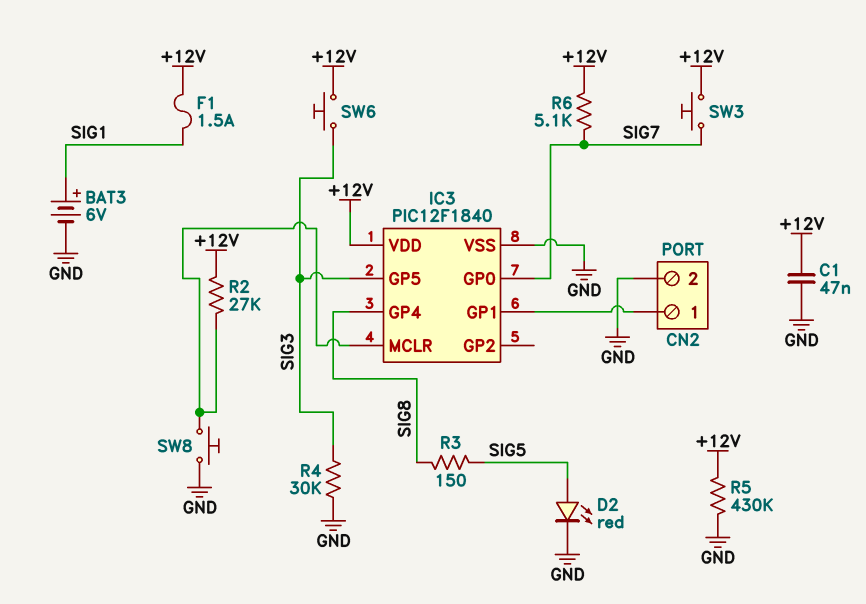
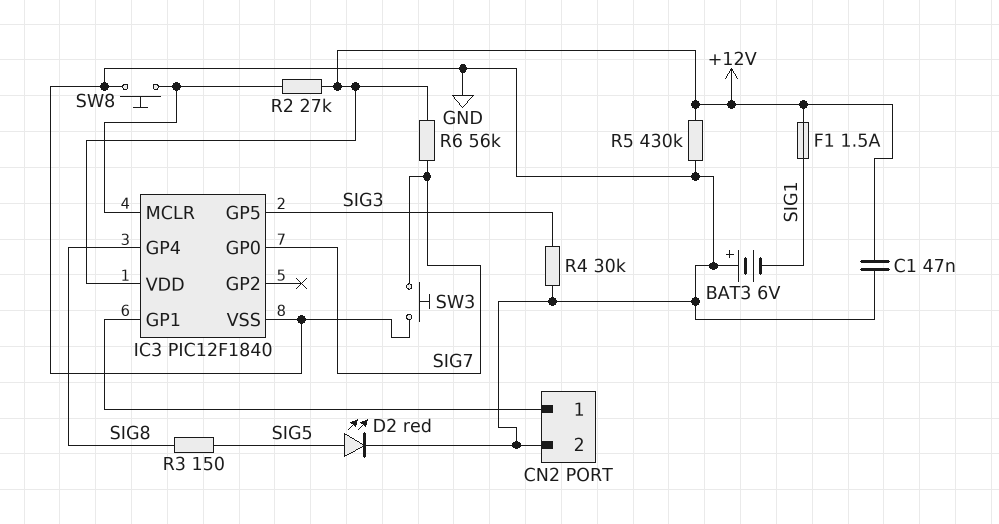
BAT3: 6V (plus SIG1, minus GND) -> 6V (plus GND, minus SIG1)
R6: 5.1k (+12V, SIG7) -> 56k (+12V, SIG7)
SW3: button (+12V, SIG7) -> button (GND, SIG7)
SW6: button (+12V, SIG3) -> none

